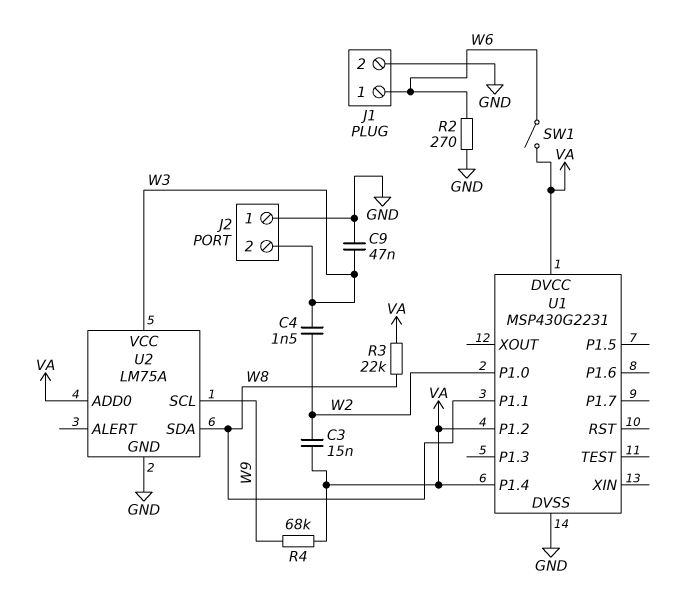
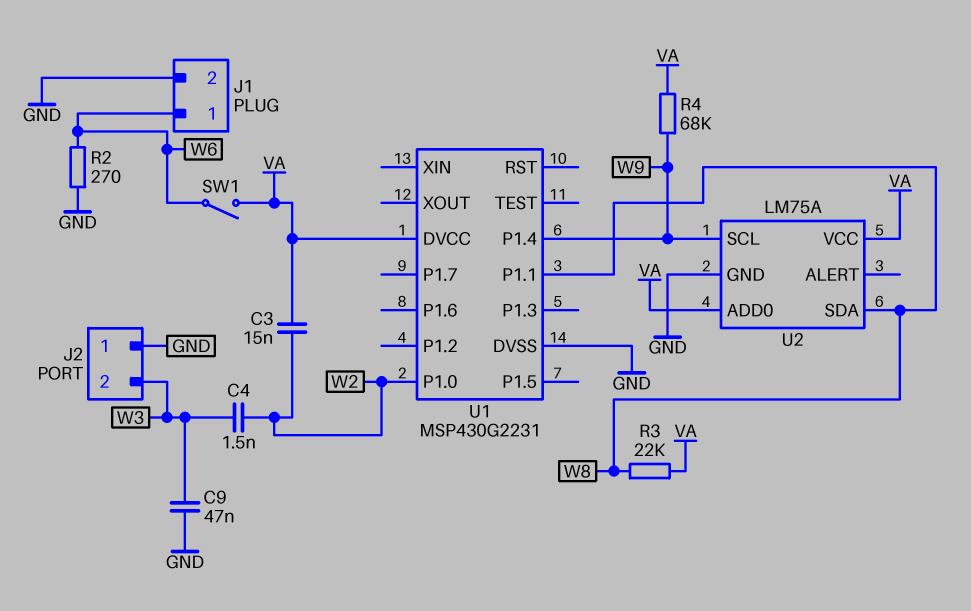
U1 pin P1.2: VA -> none
U1 pin P1.4: VA -> W9
U2 pin VCC: W3 -> VA

